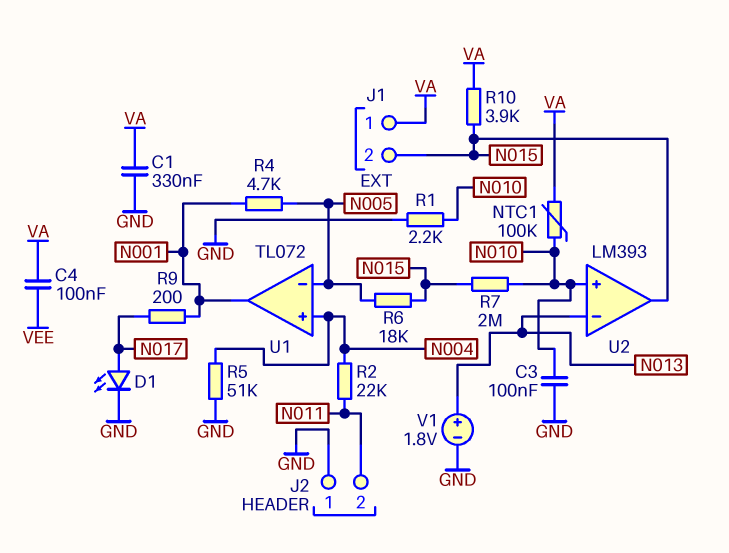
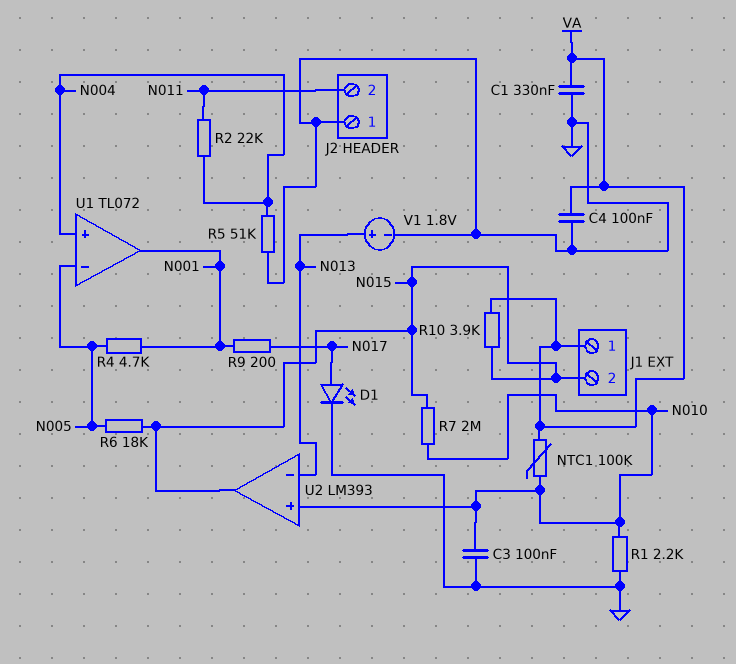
C4: 100nF (VA, VEE) -> 100nF (GND, VA)

